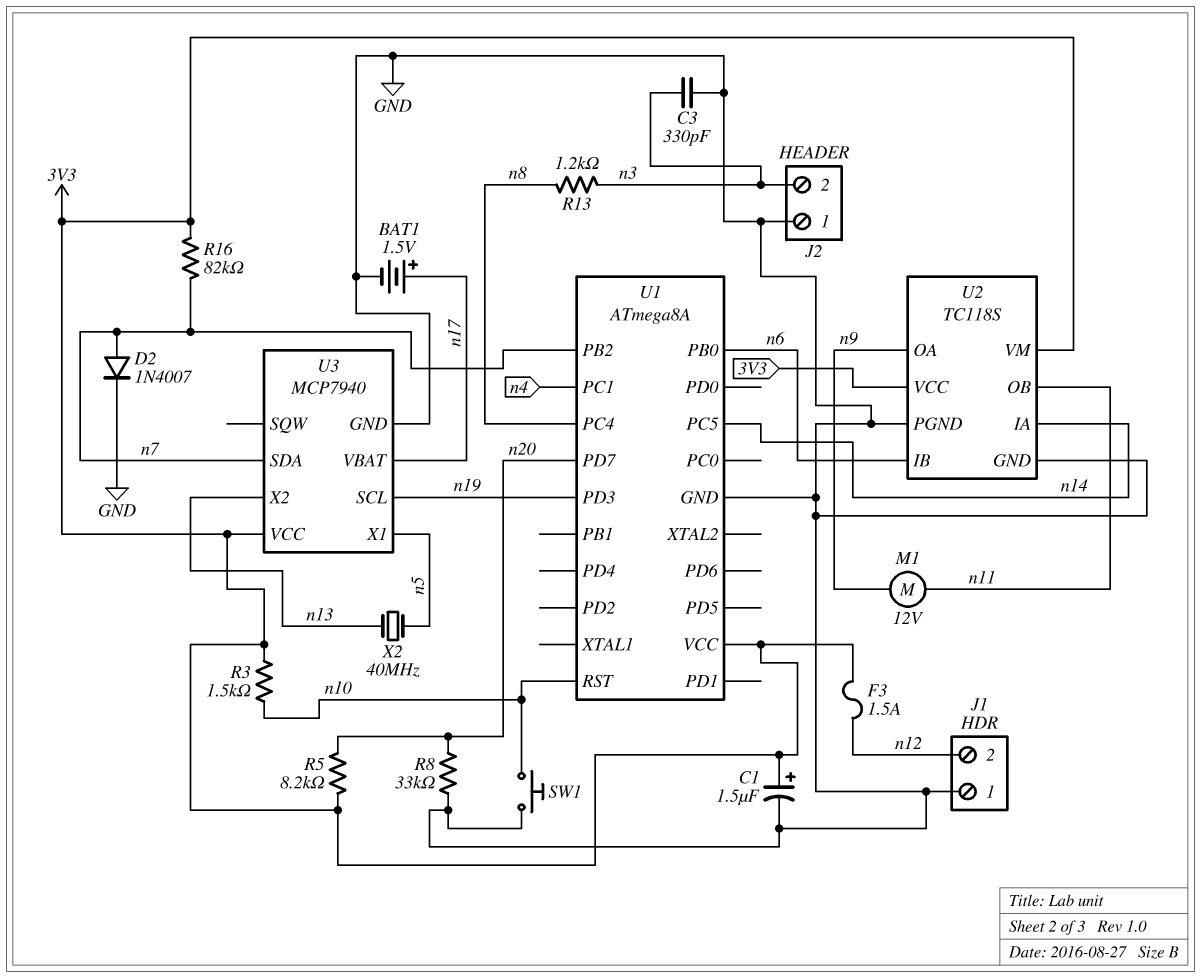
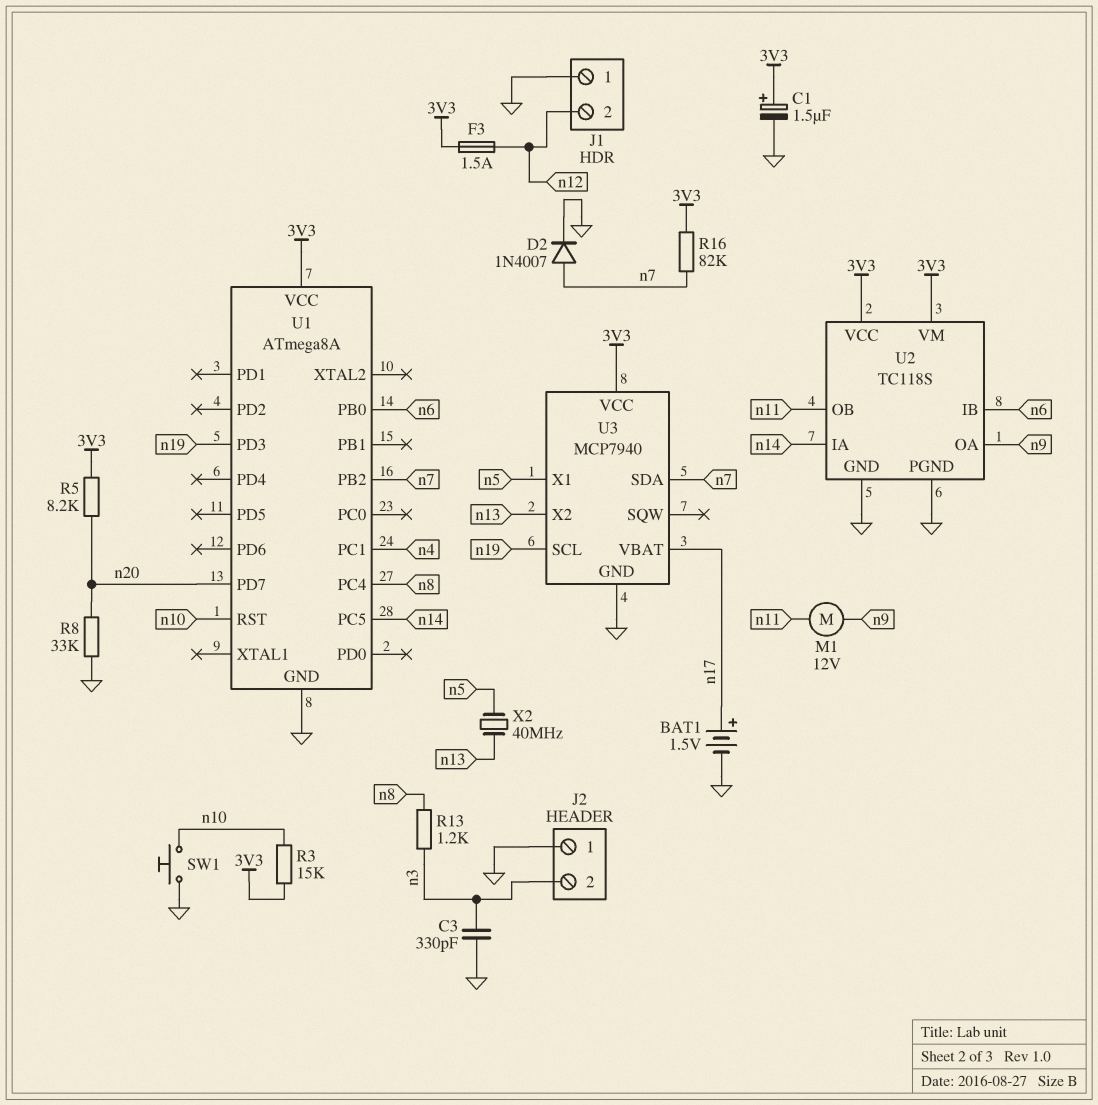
R3: 1.5k (3V3, n10) -> 15k (3V3, n10)

